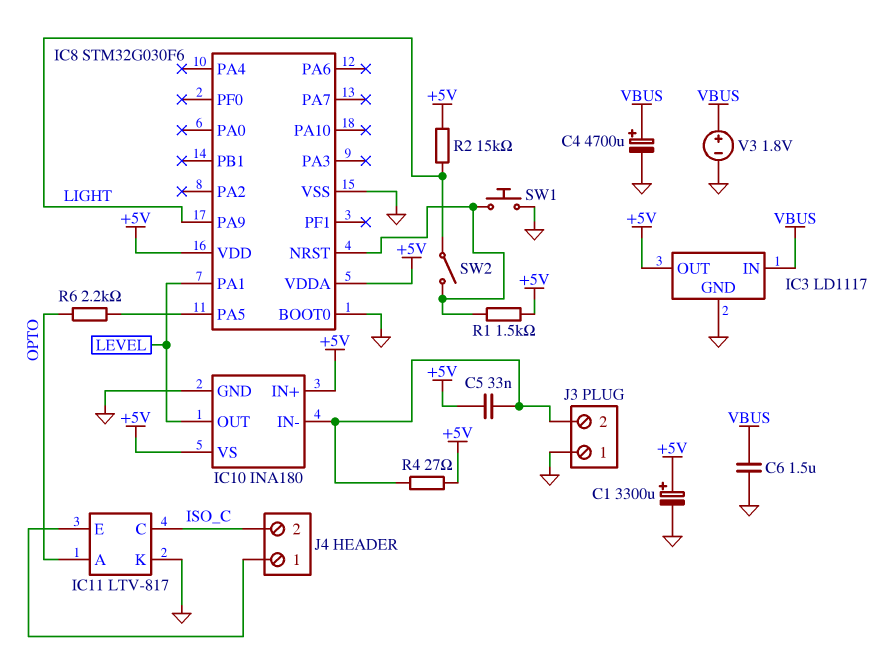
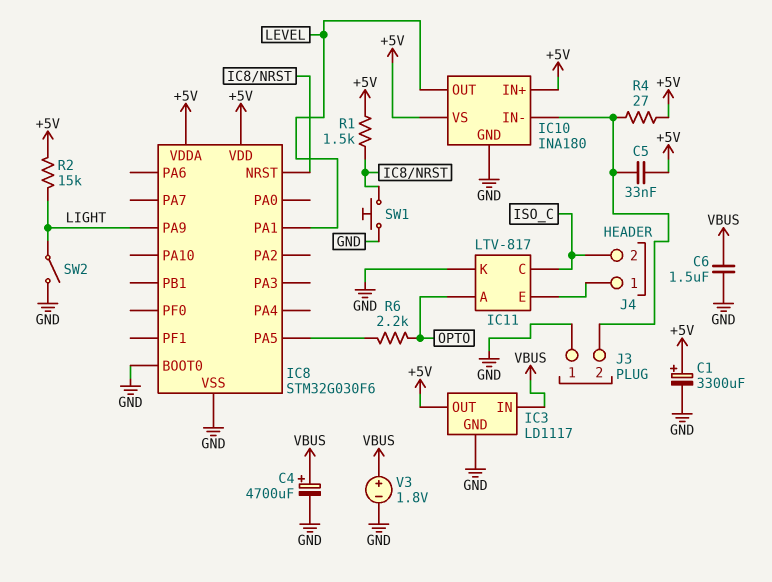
SW2: switch (IC8/NRST, LIGHT) -> switch (GND, LIGHT)

